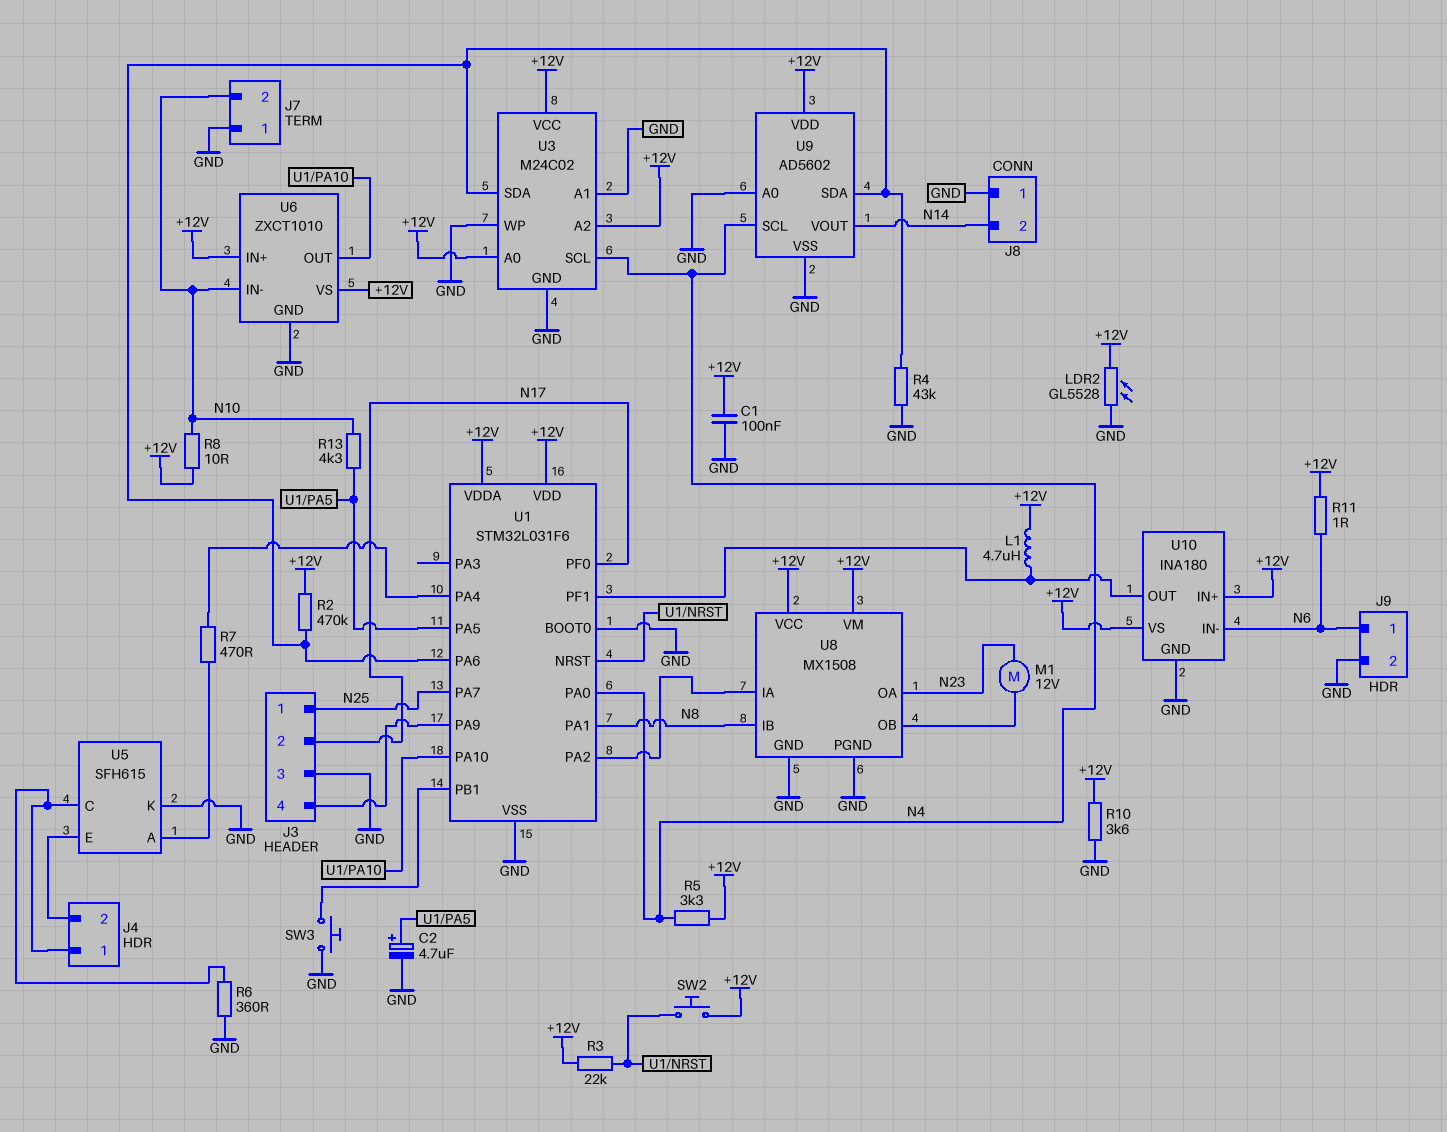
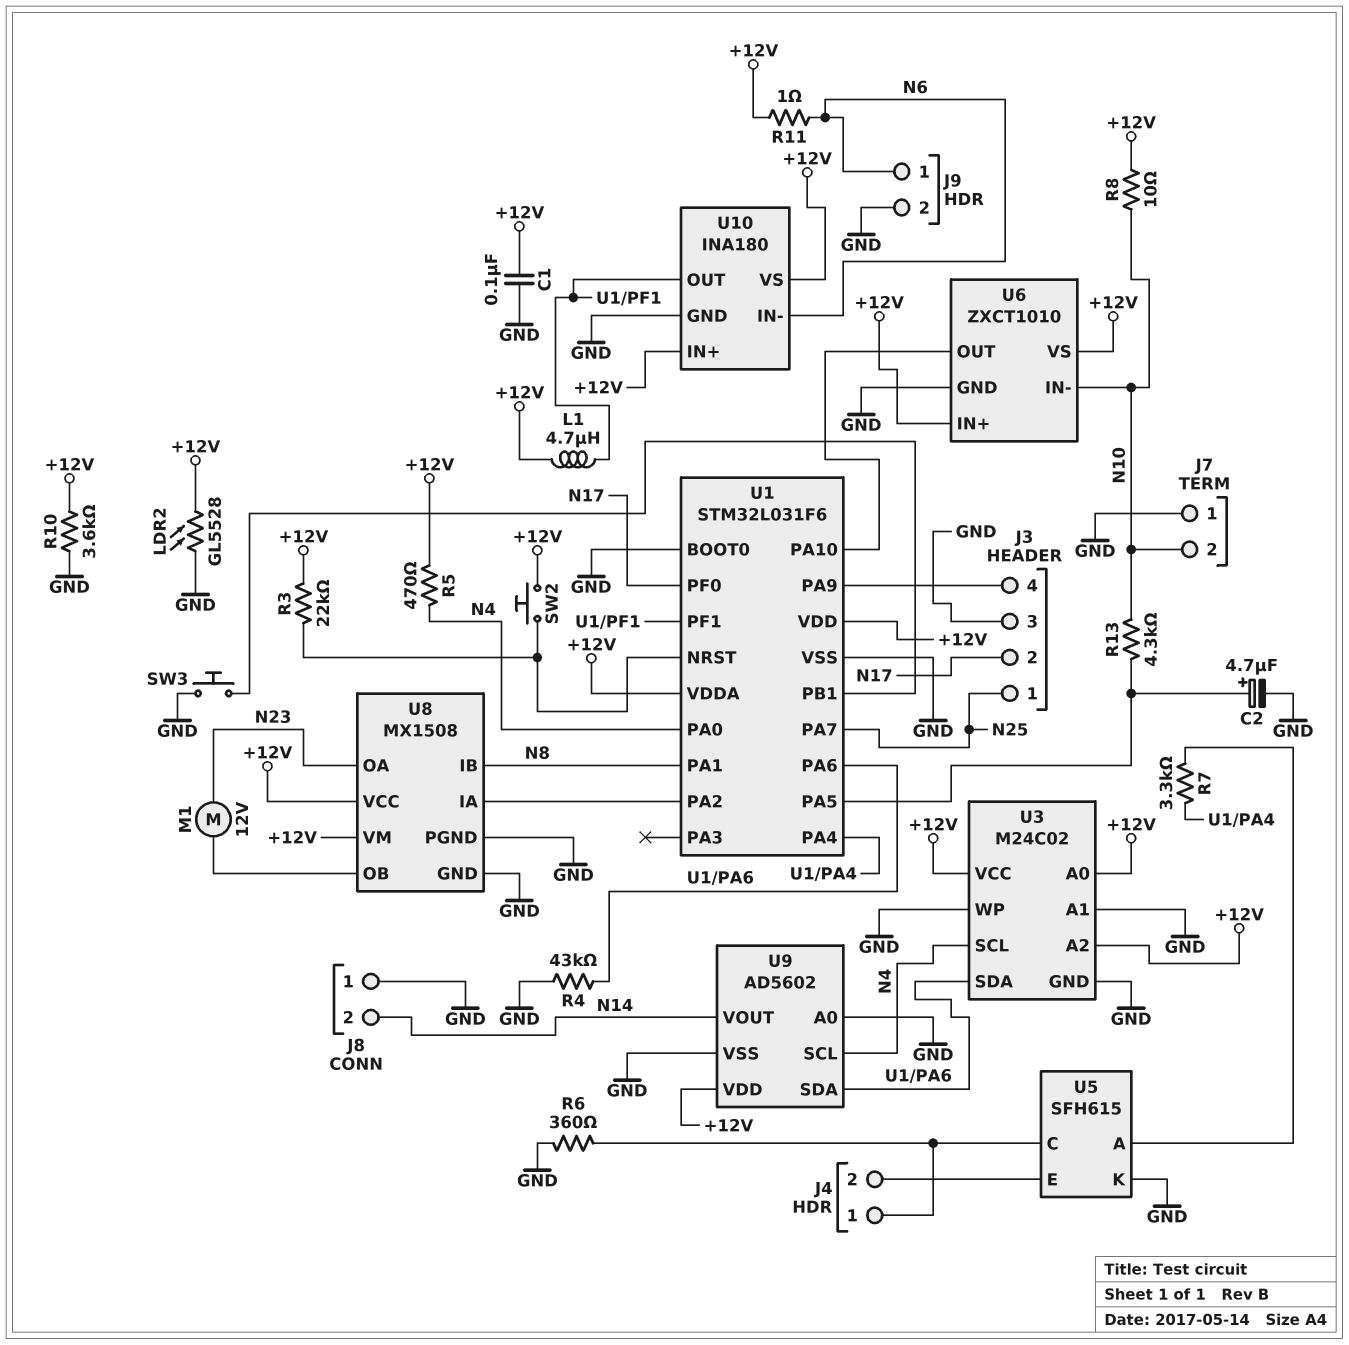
R2: 470k (+12V, U1/PA6) -> none
R5: 3.3k (+12V, N4) -> 470 (+12V, N4)
R7: 470 (U1/PA4, U5/A) -> 3.3k (U1/PA4, U5/A)

